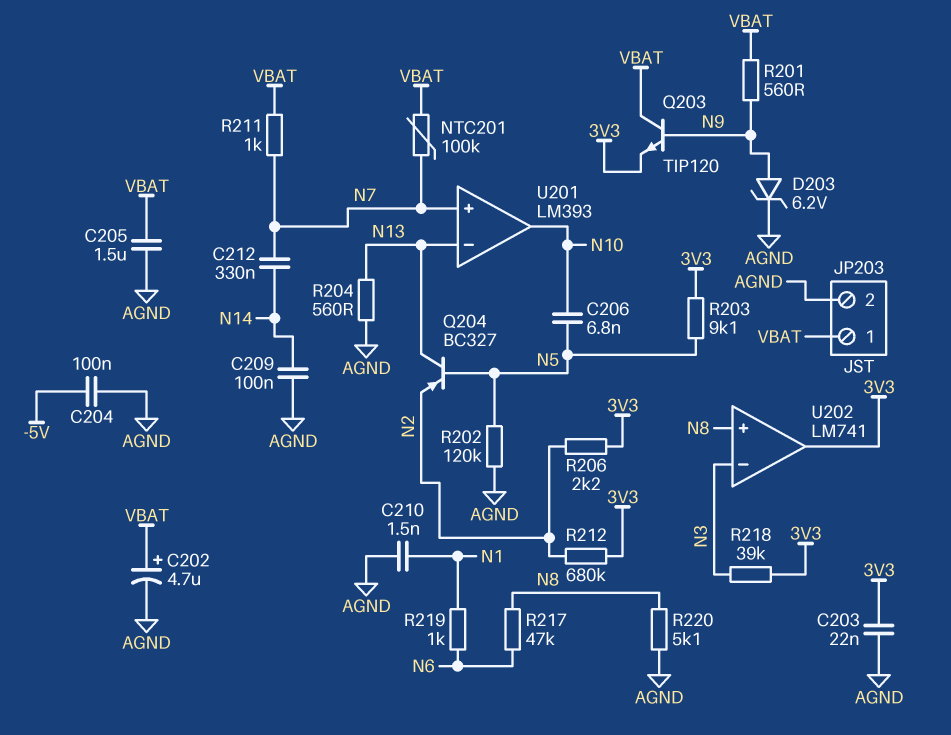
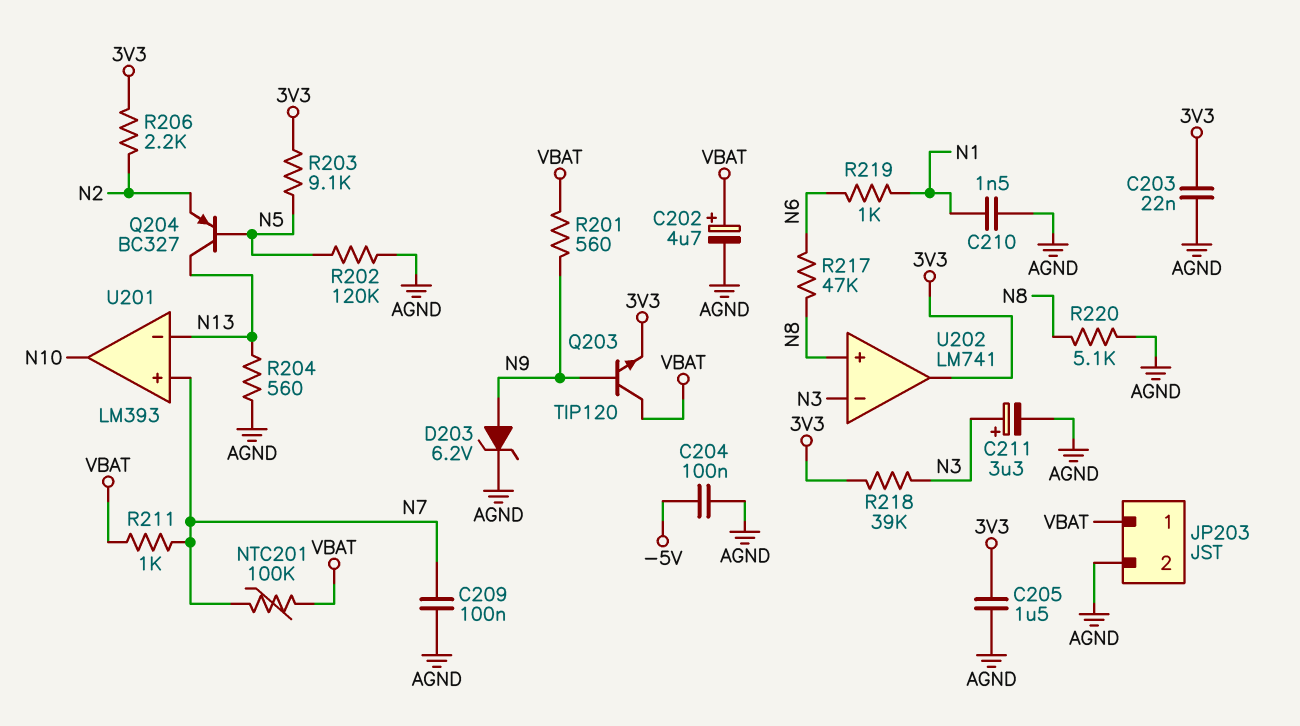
C205: 1.5uF (AGND, VBAT) -> 1.5uF (3V3, AGND)
C206: 6.8nF (N5, N10) -> none
C209: 100nF (AGND, N14) -> 100nF (AGND, N7)
C211: none -> 3.3uF (plus N3, minus AGND)
C212: 330nF (N7, N14) -> none
R212: 680k (3V3, N2) -> none

